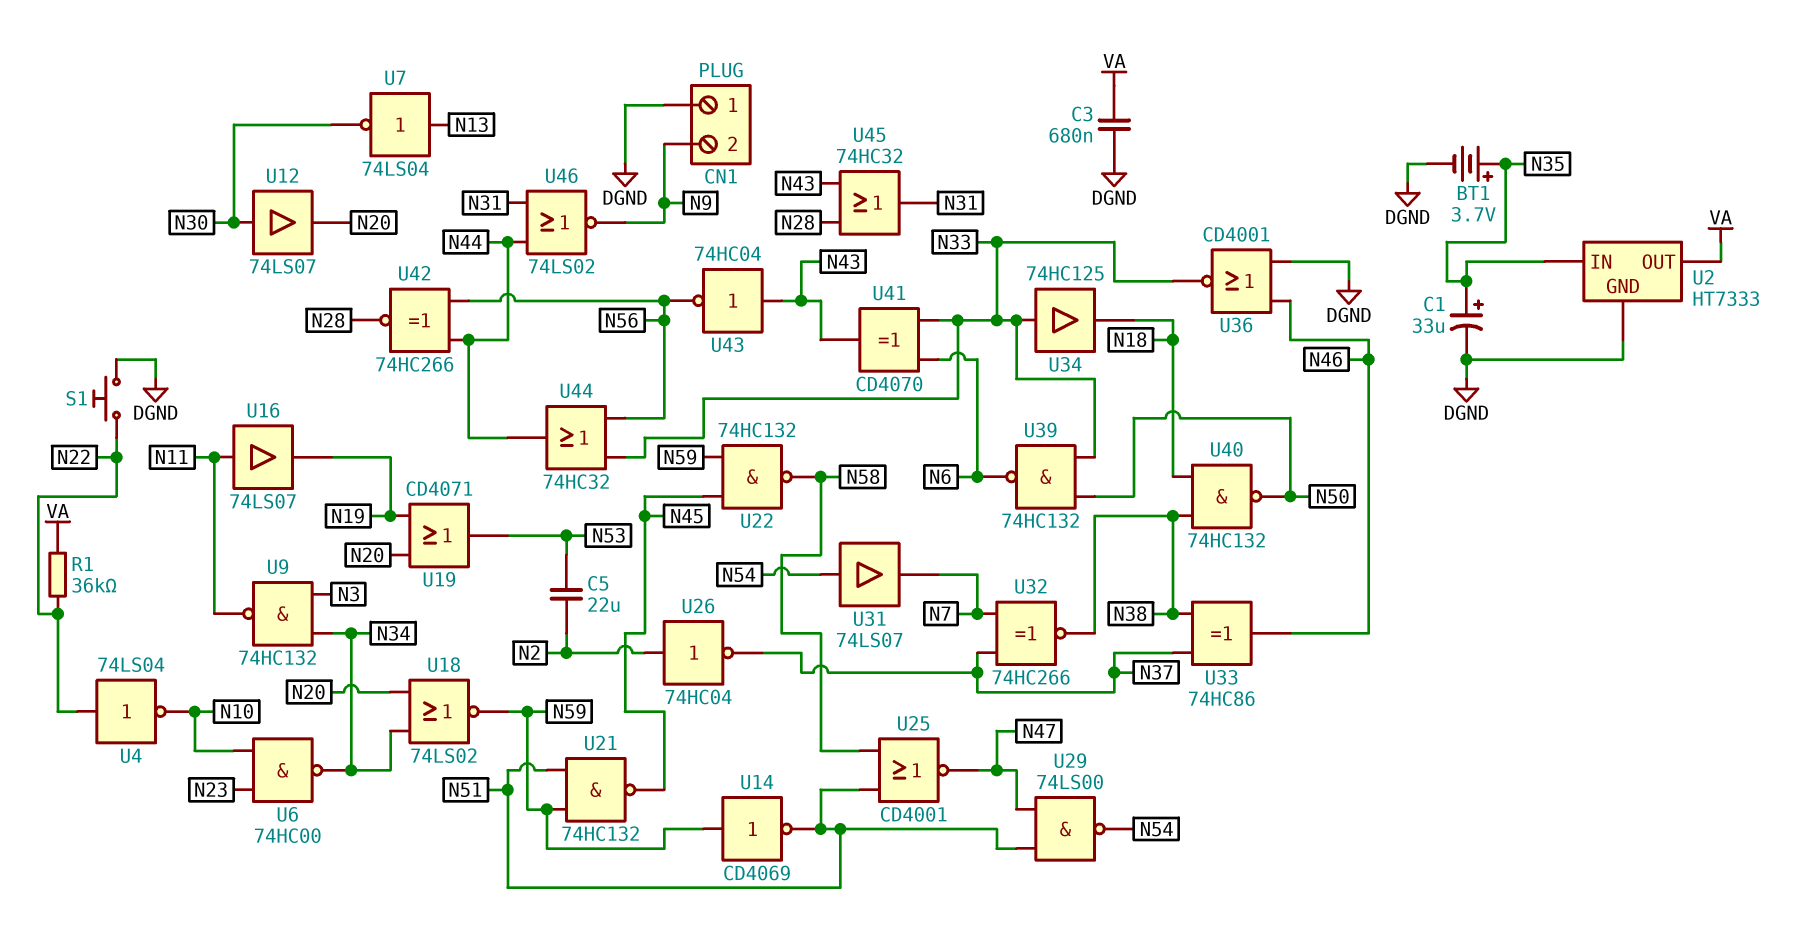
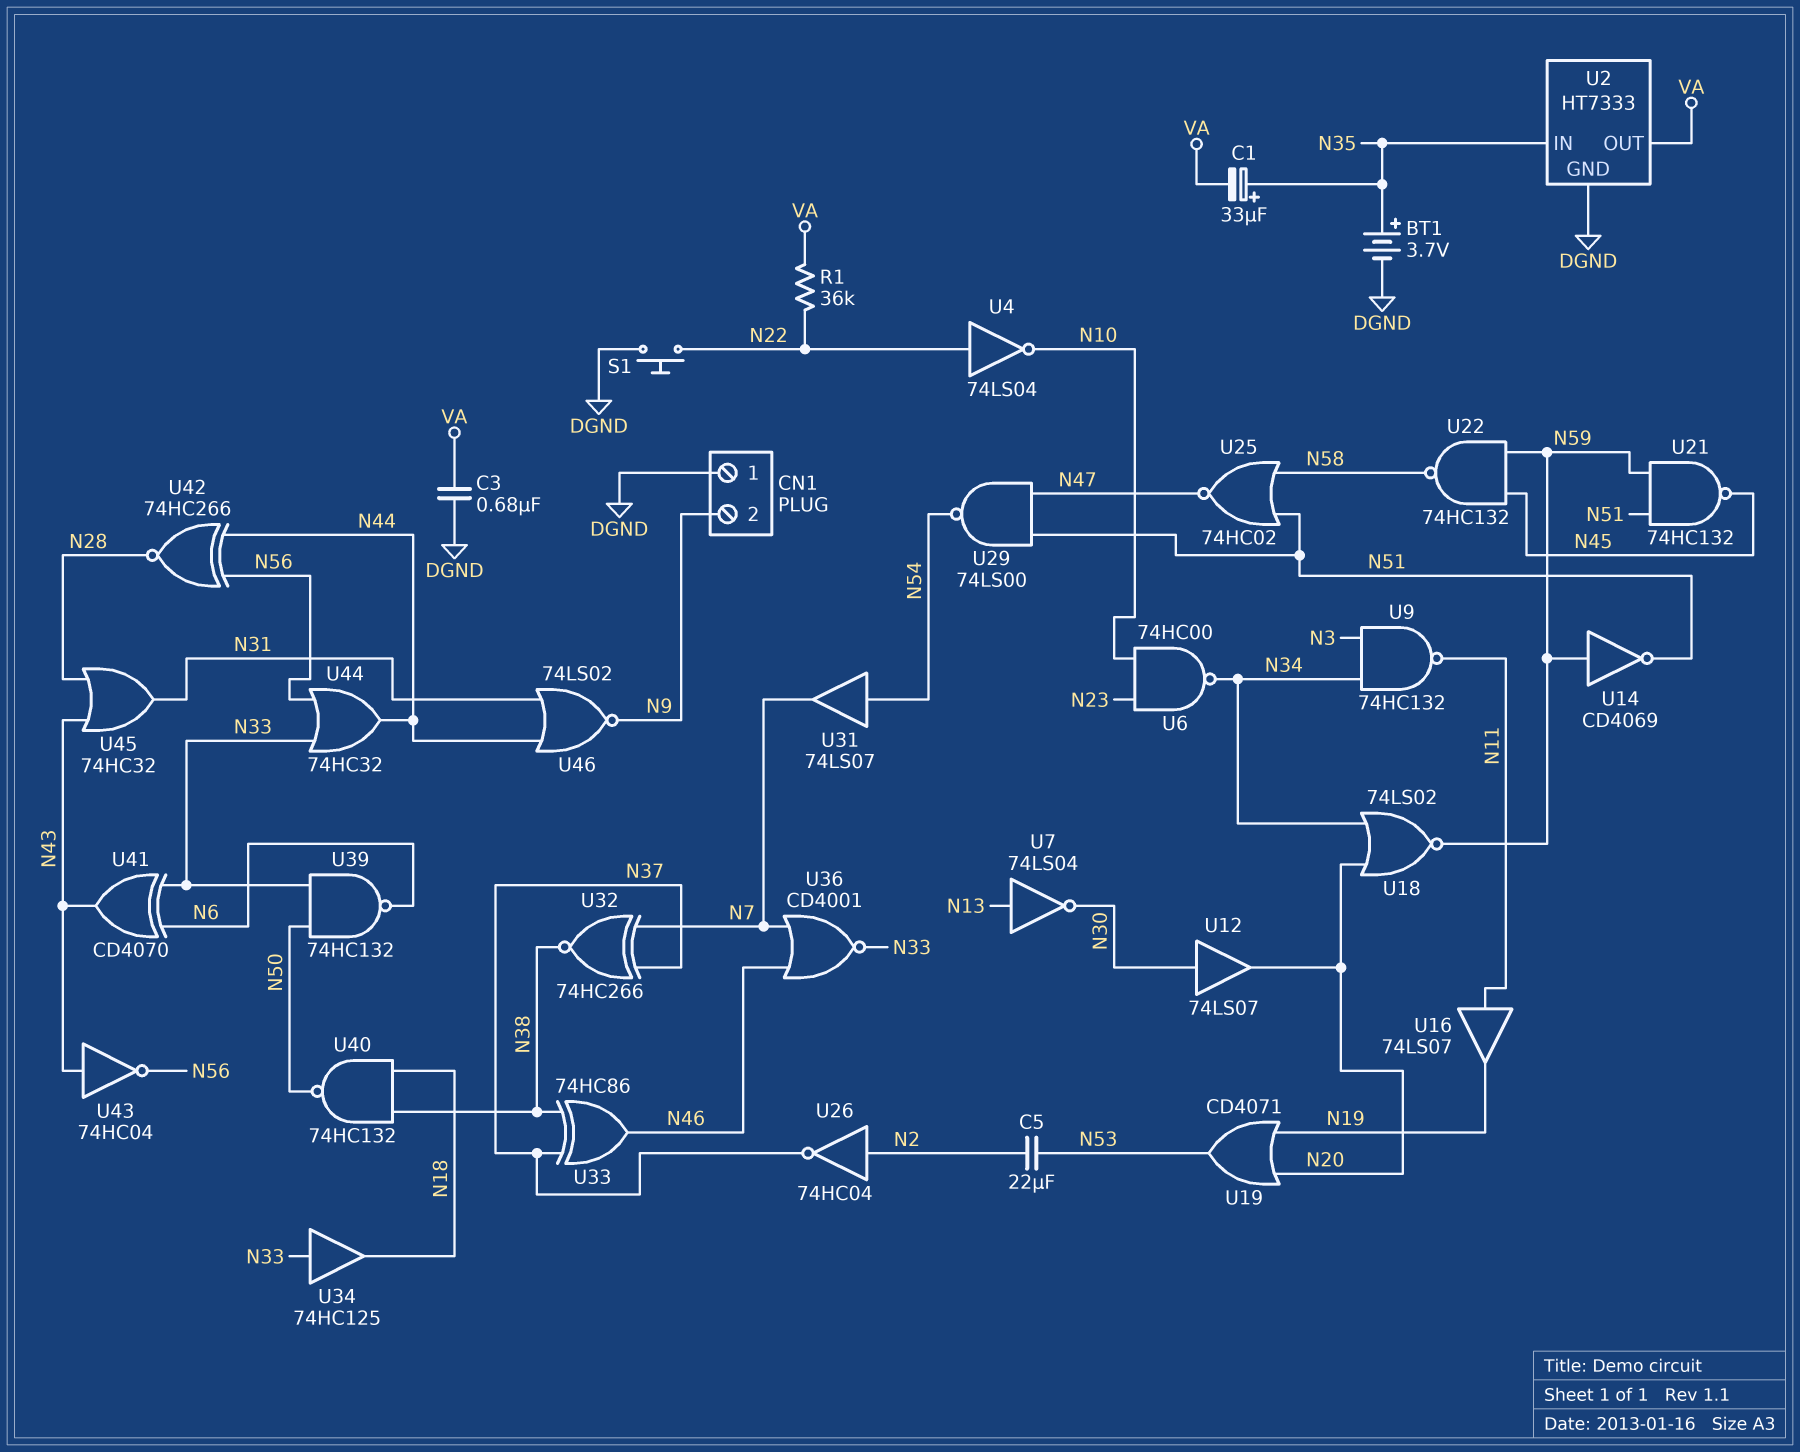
C1: 33uF (plus N35, minus DGND) -> 33uF (plus N35, minus VA)
U25: NOR CD4001 (in N51, in N58, out N47) -> NOR 74HC02 (in N51, in N58, out N47)
U36: NOR CD4001 (in DGND, in N46, out N33) -> NOR CD4001 (in N7, in N46, out N33)

